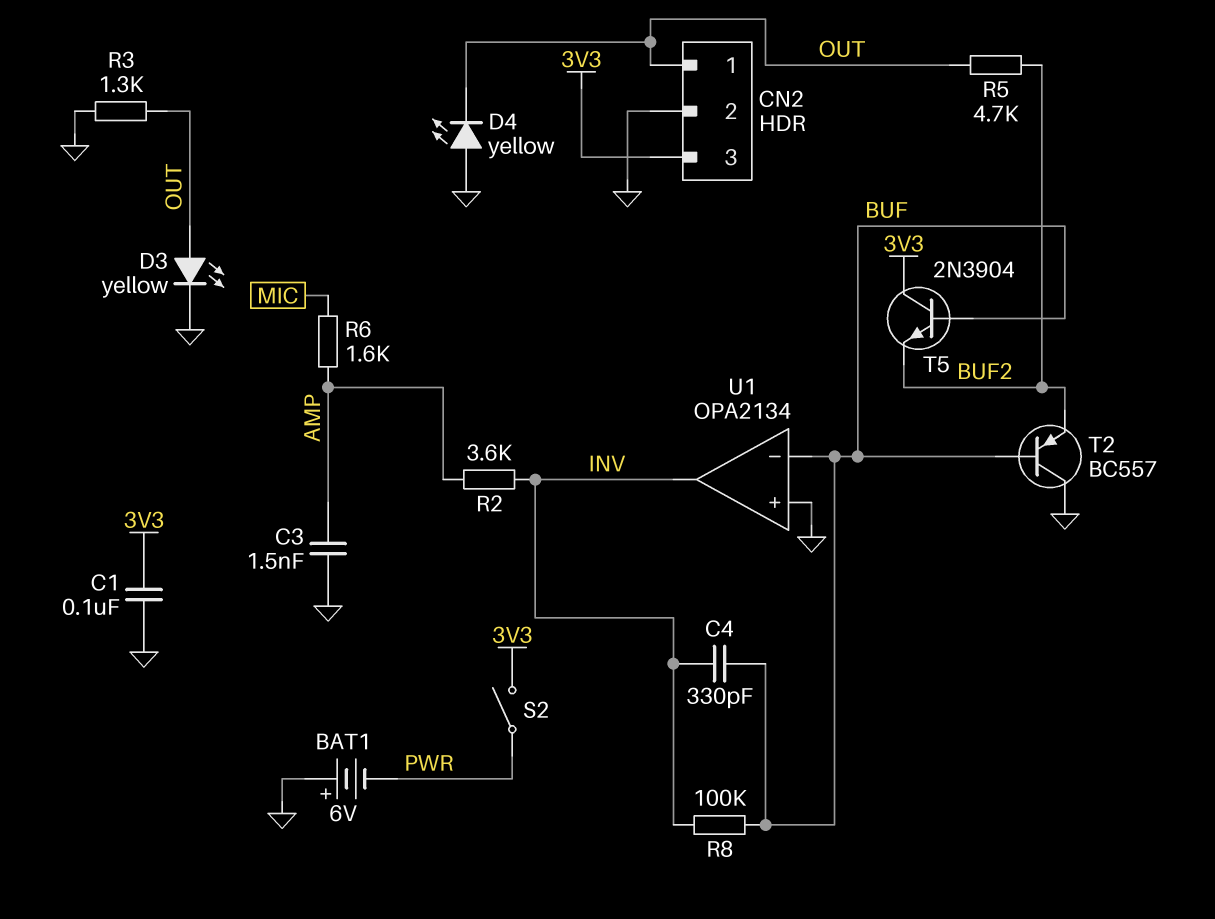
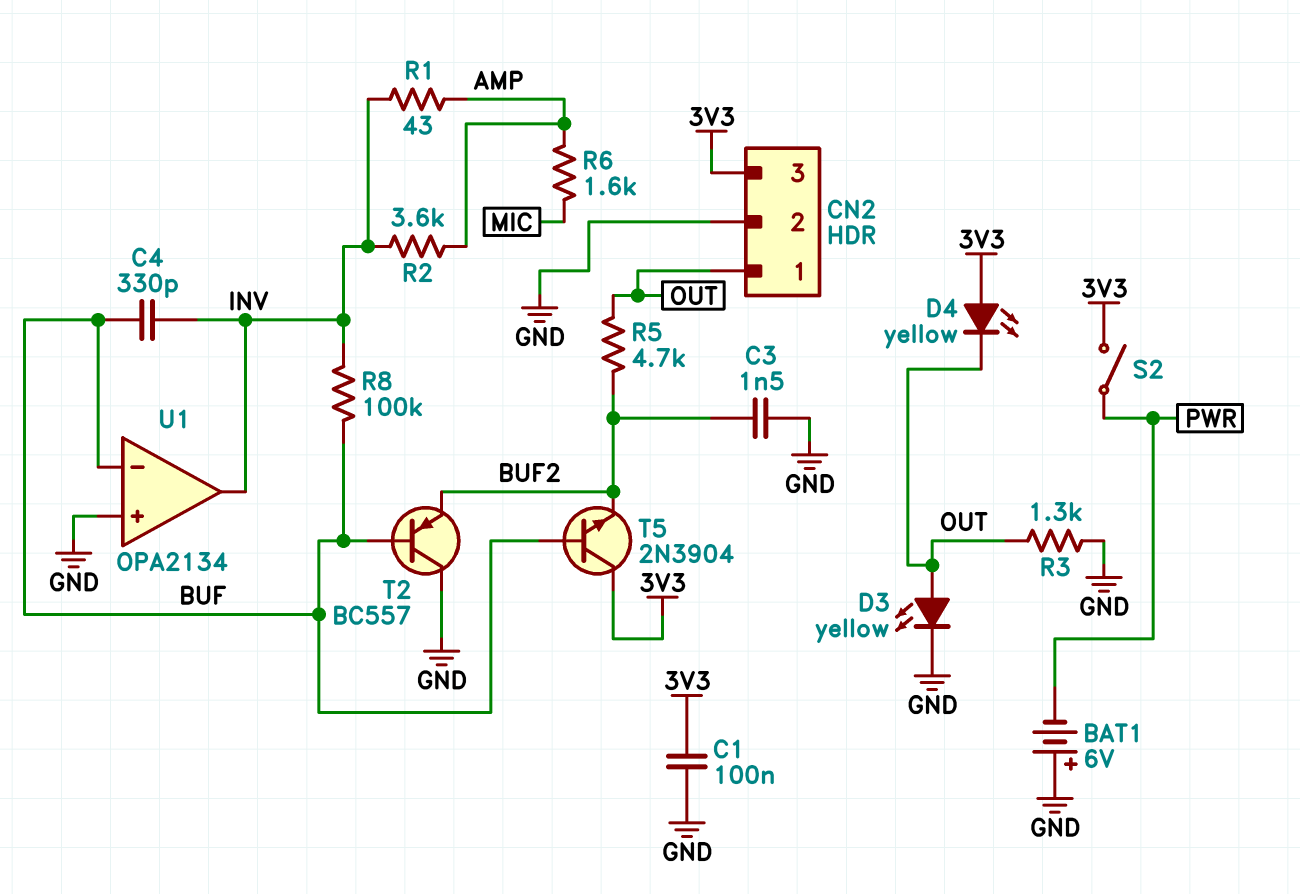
C3: 1.5nF (AMP, GND) -> 1.5nF (BUF2, GND)
D4: LED yellow (A GND, K OUT) -> LED yellow (A 3V3, K OUT)
R1: none -> 43 (AMP, INV)

